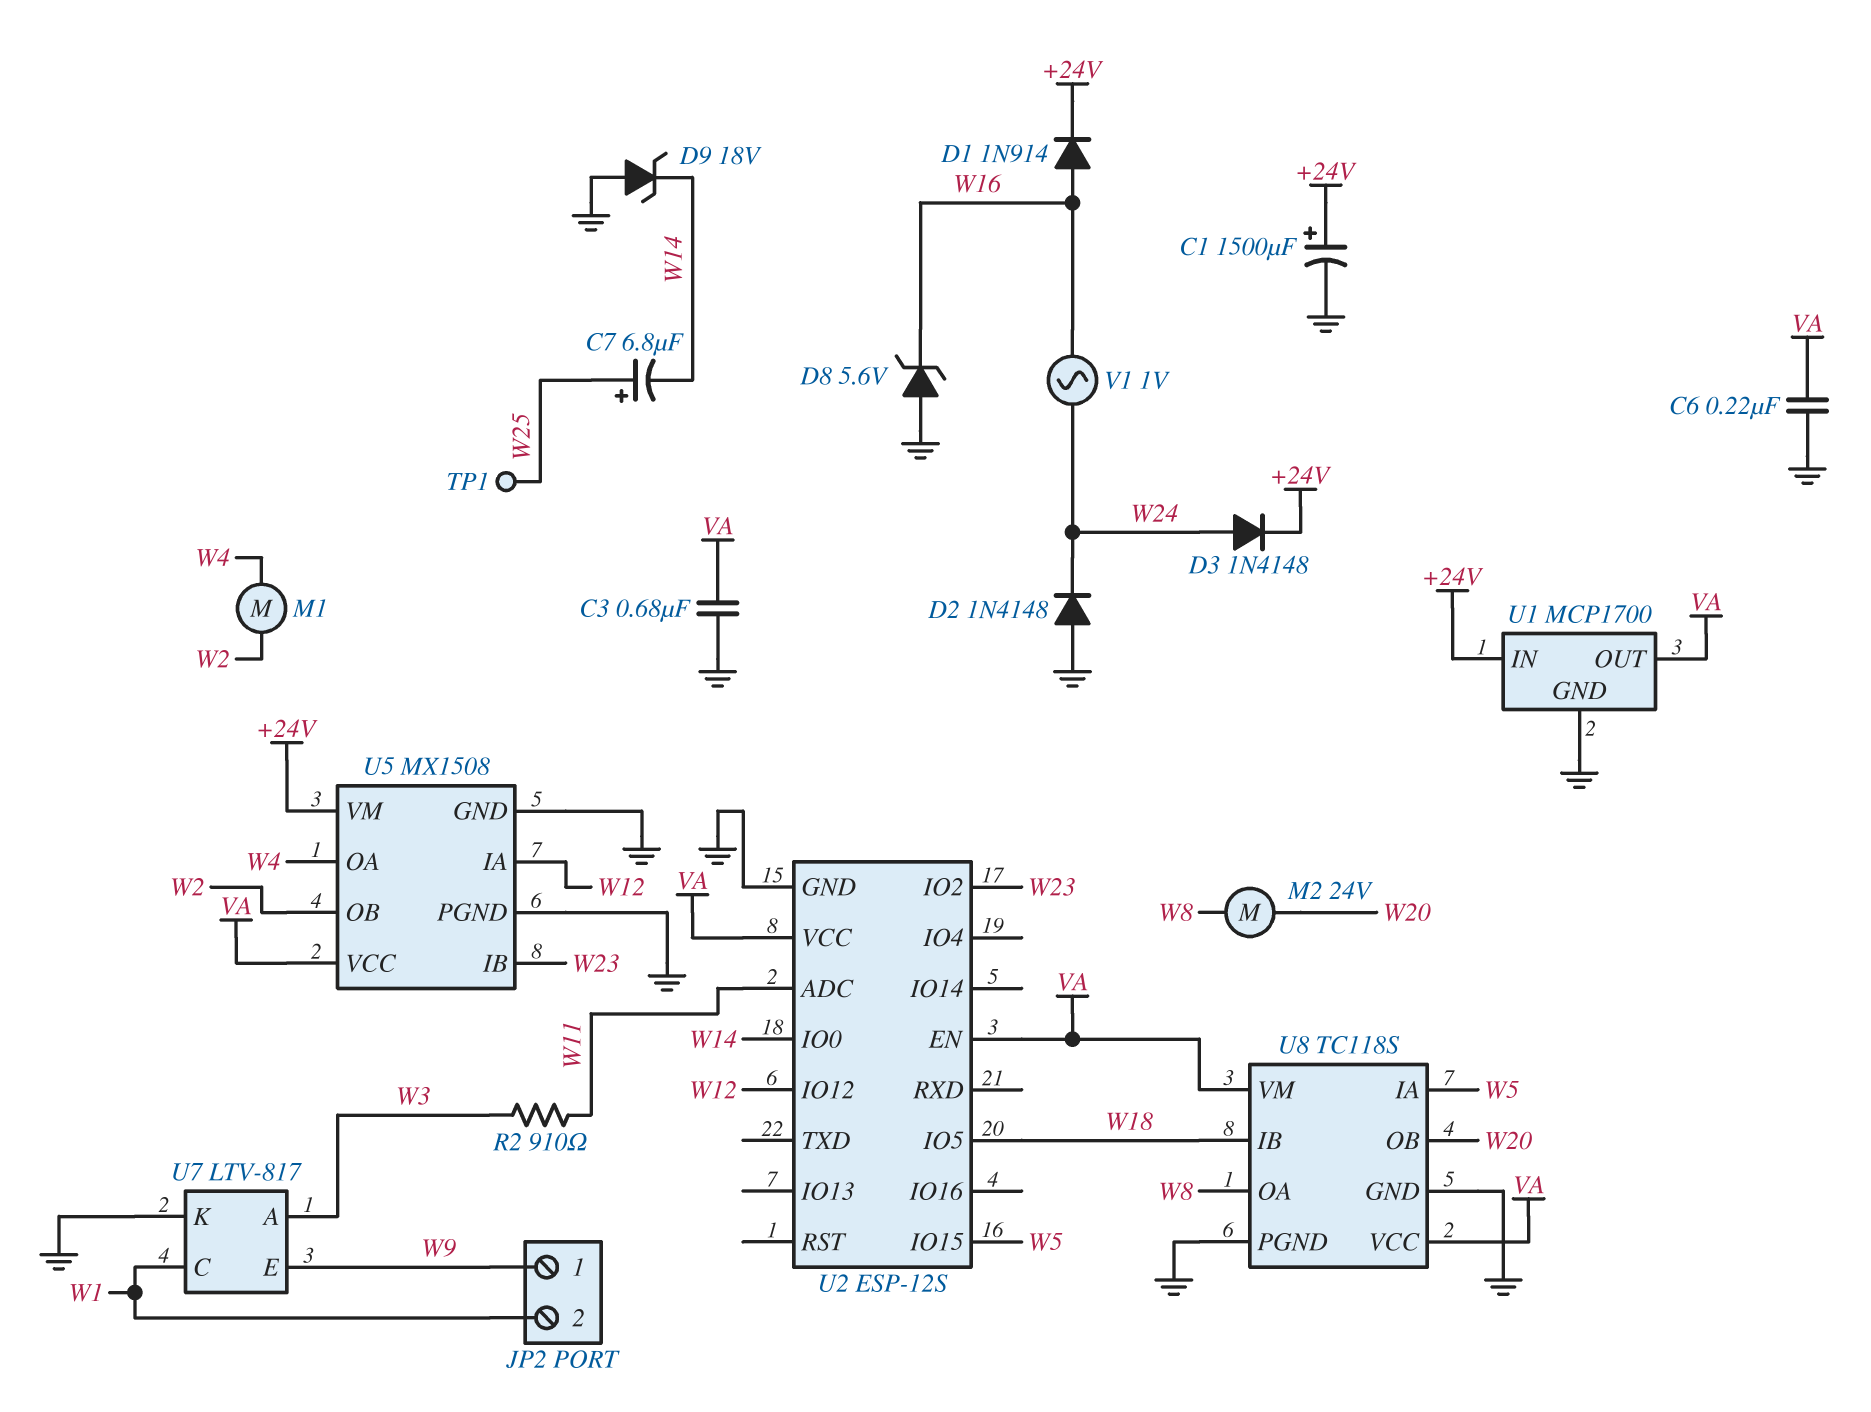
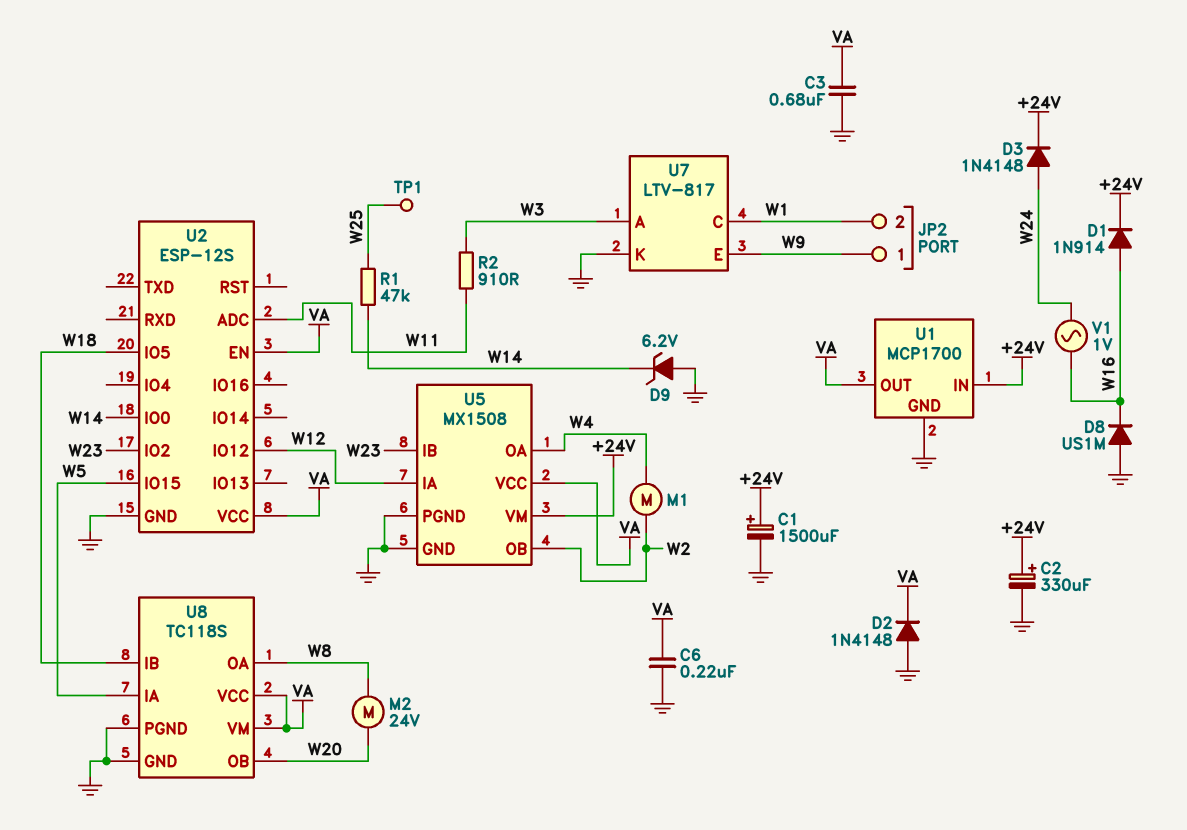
C2: none -> 330uF (plus +24V, minus GND)
C7: 6.8uF (plus W25, minus W14) -> none
D2: diode 1N4148 (A GND, K W24) -> diode 1N4148 (A GND, K VA)
D8: zener 5.6V (A GND, K W16) -> diode US1M (A GND, K W16)
D9: zener 18V (A GND, K W14) -> zener 6.2V (A GND, K W14)
R1: none -> 47k (W14, W25)

